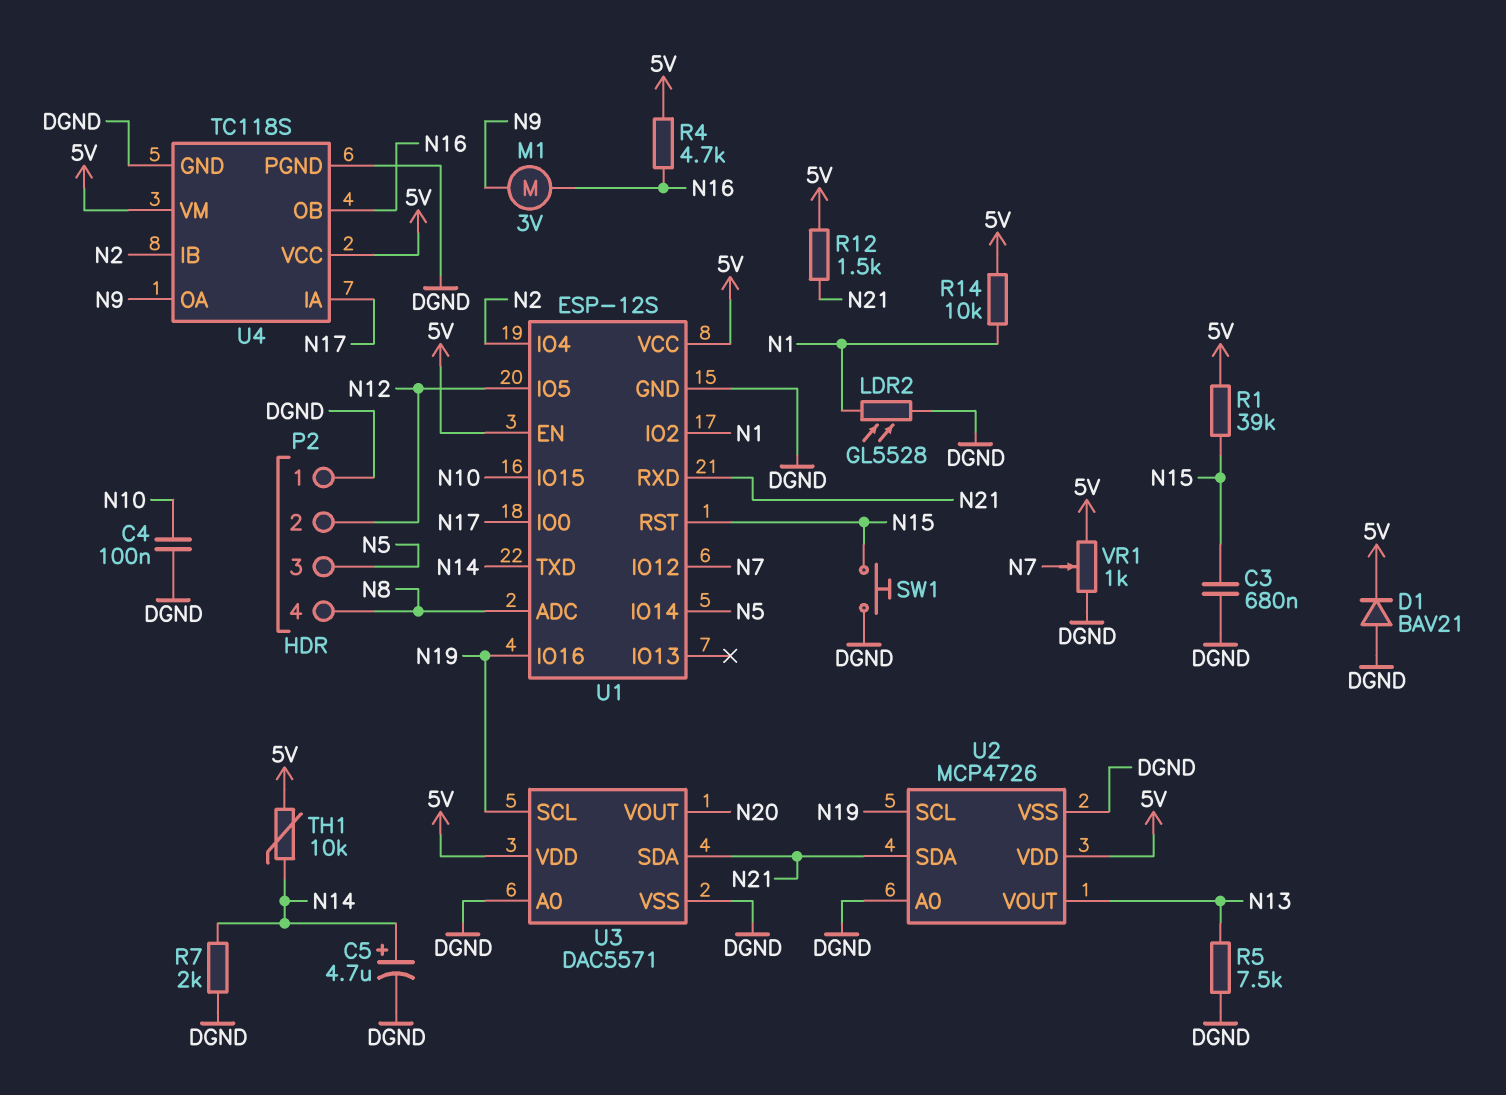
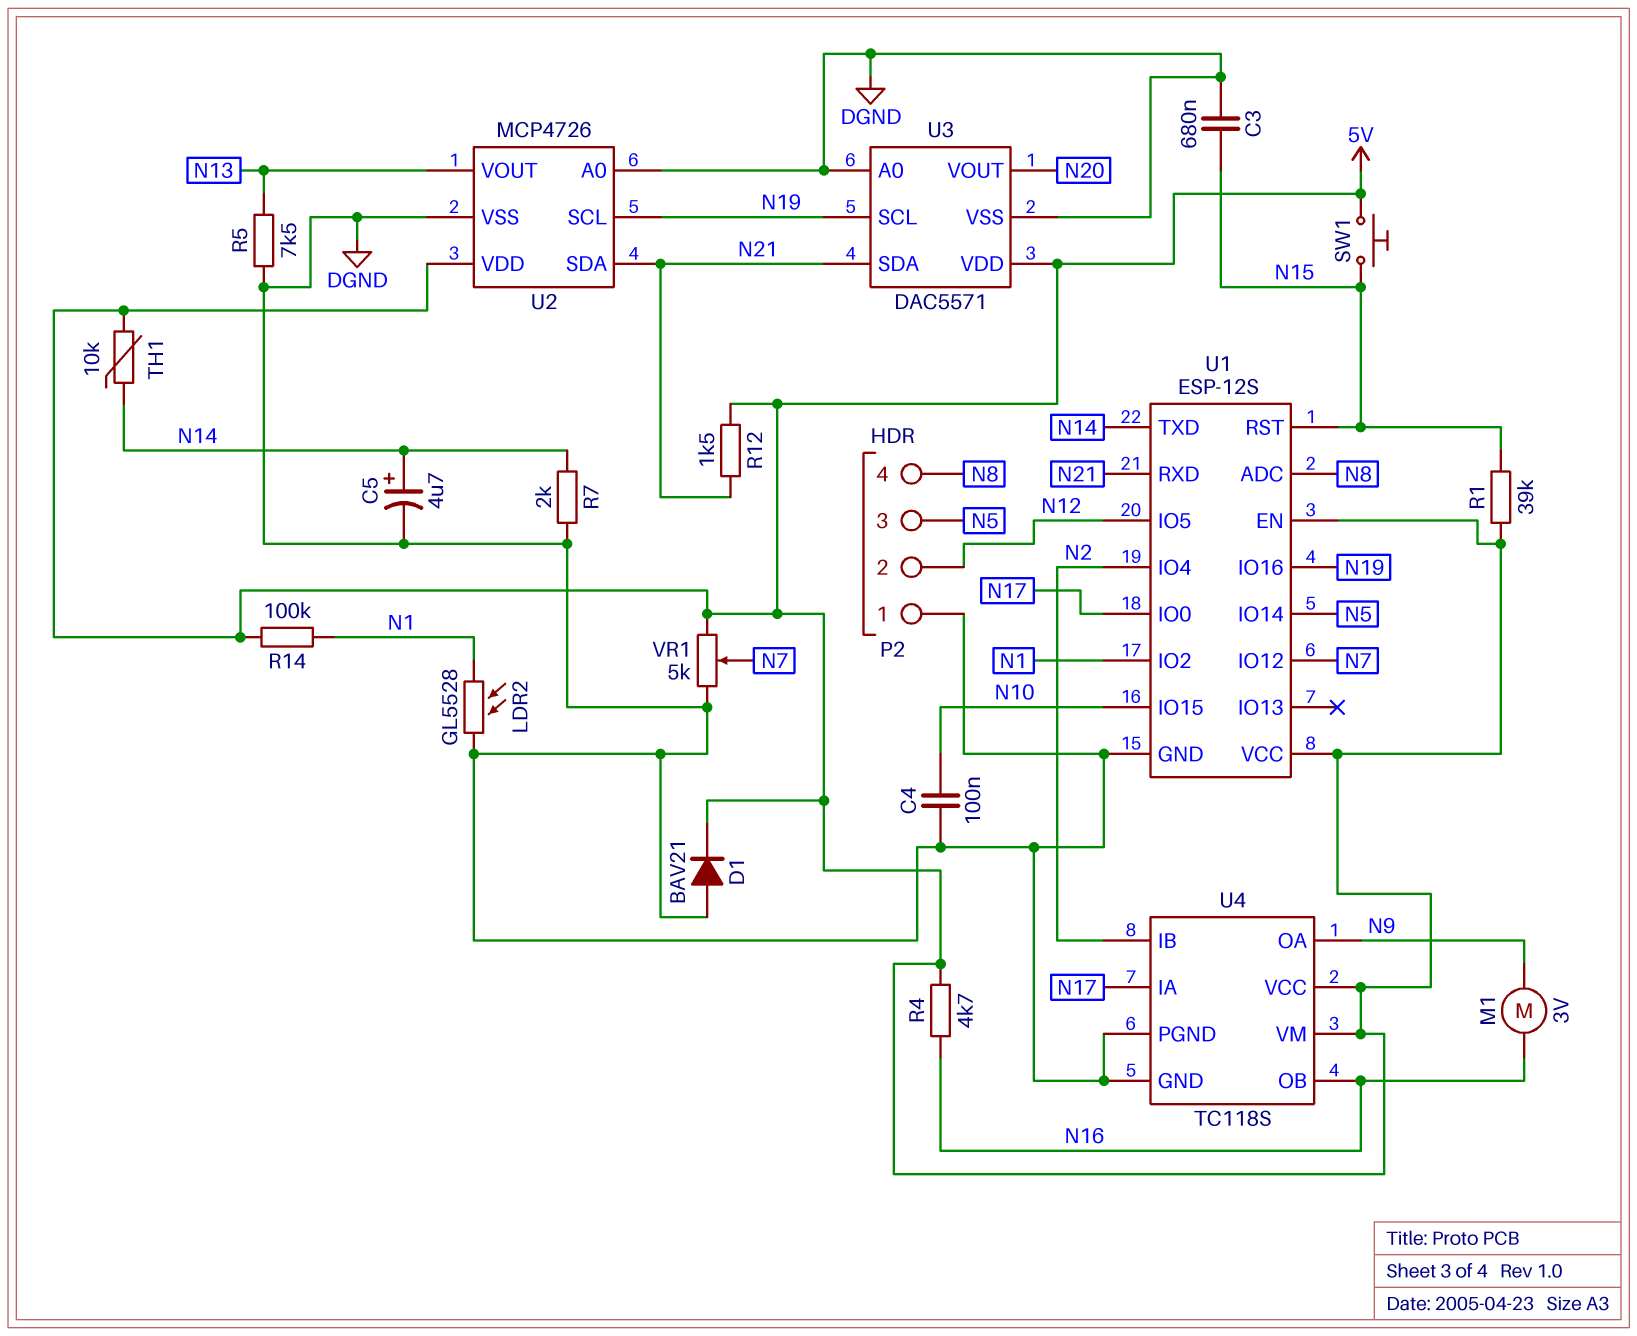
R14: 10k (5V, N1) -> 100k (5V, N1)
SW1: button (DGND, N15) -> button (5V, N15)
VR1: 1k (5V, DGND, wiper N7) -> 5k (5V, DGND, wiper N7)

